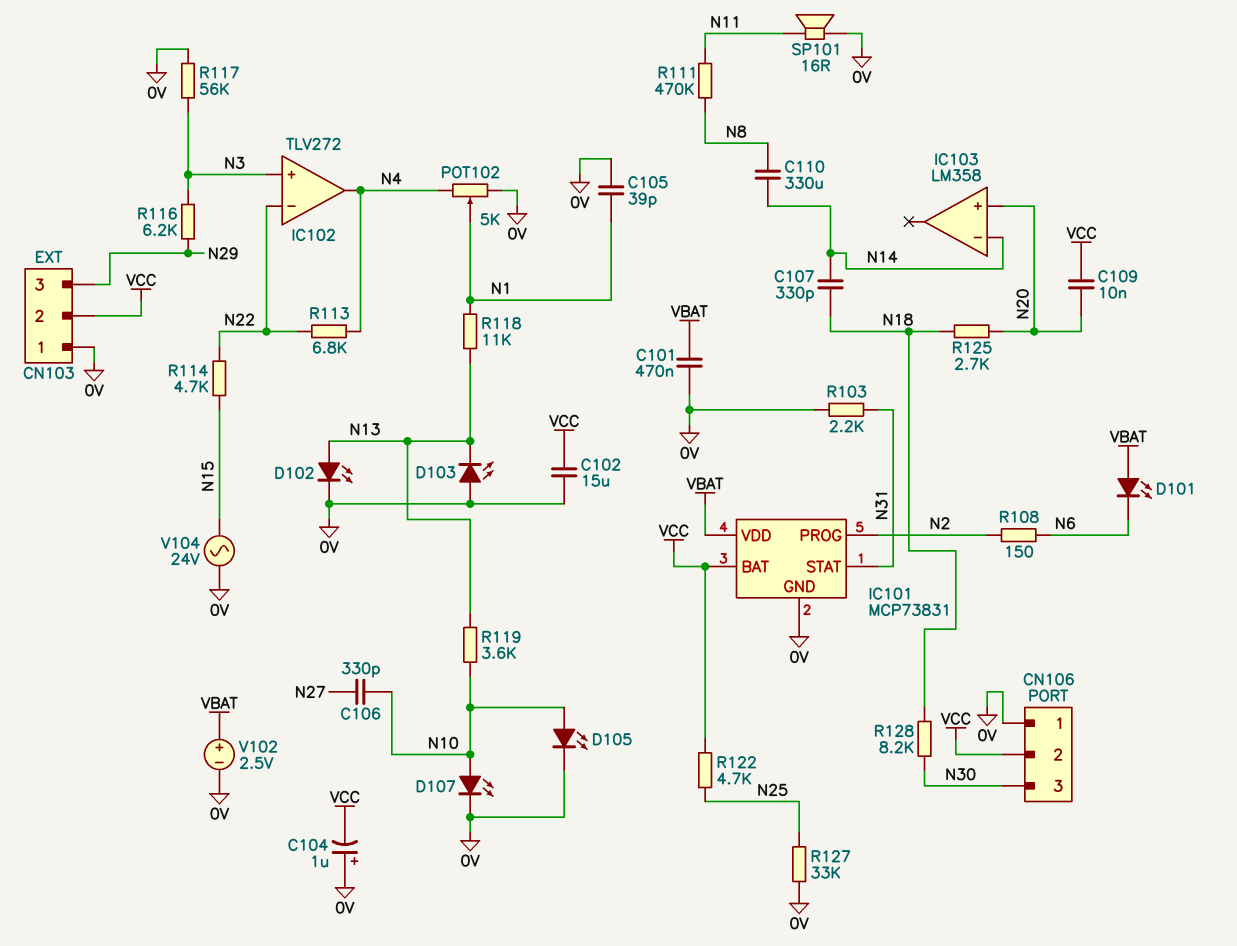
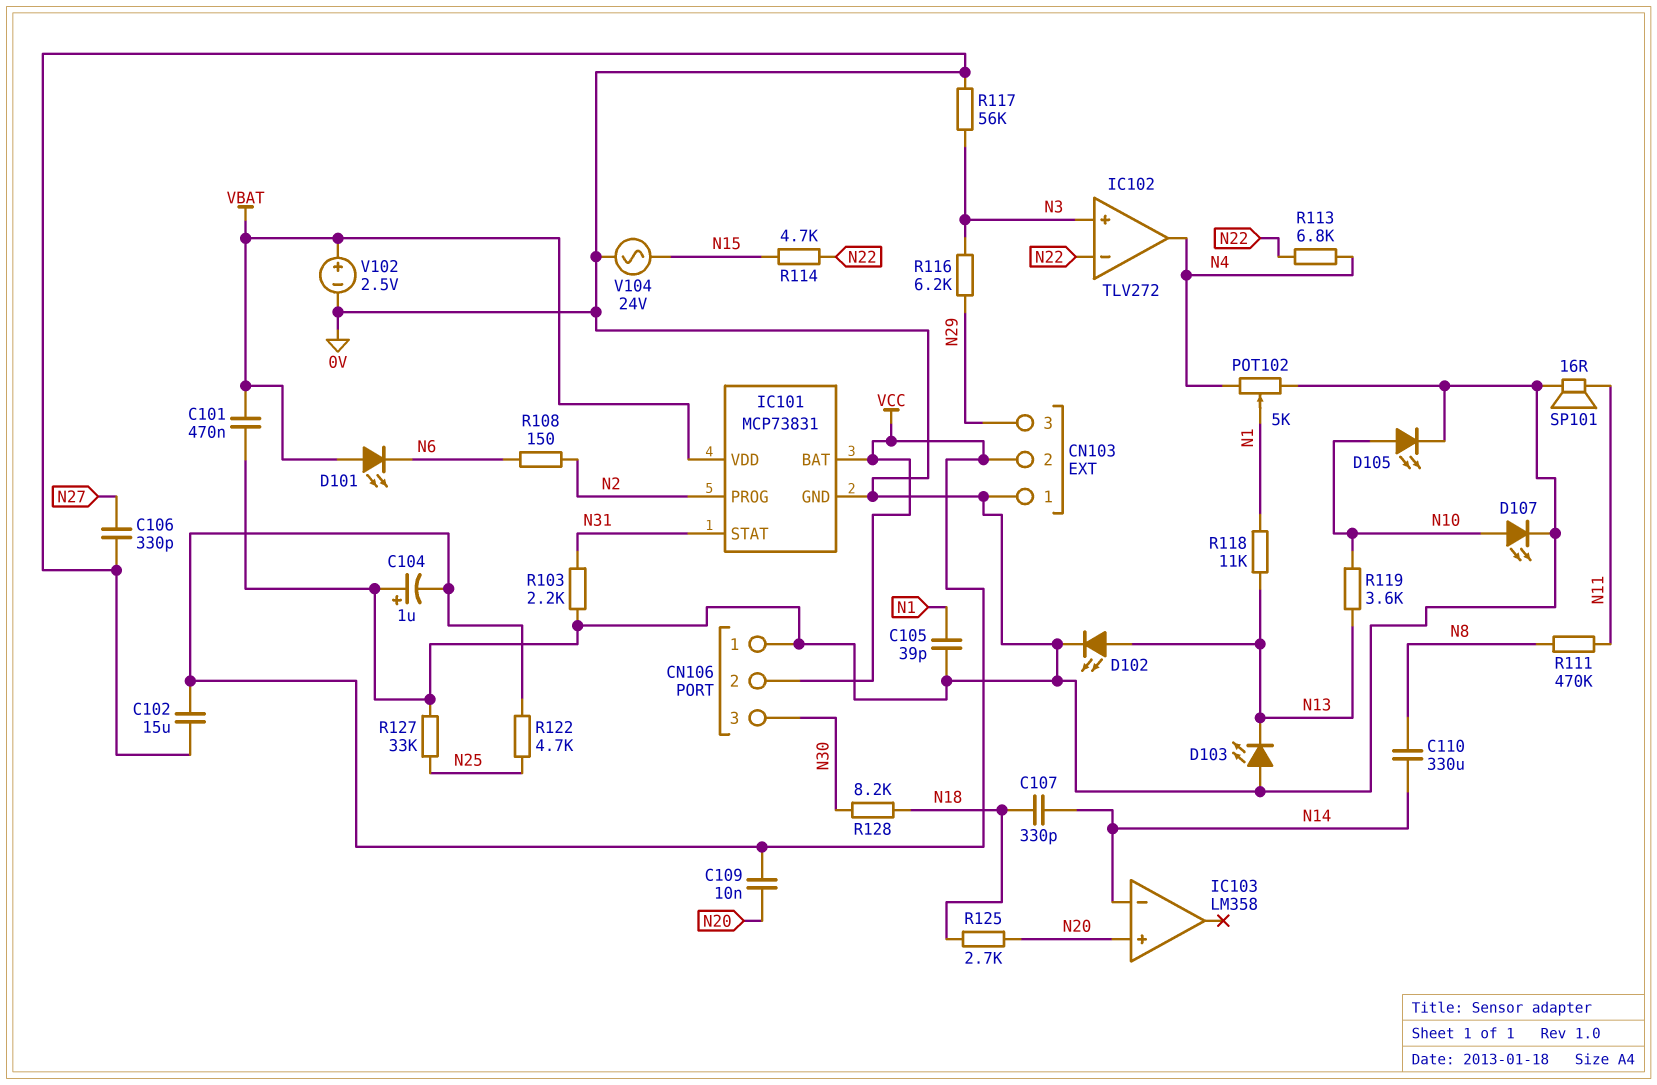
C106: 330pF (N10, N27) -> 330pF (0V, N27)

